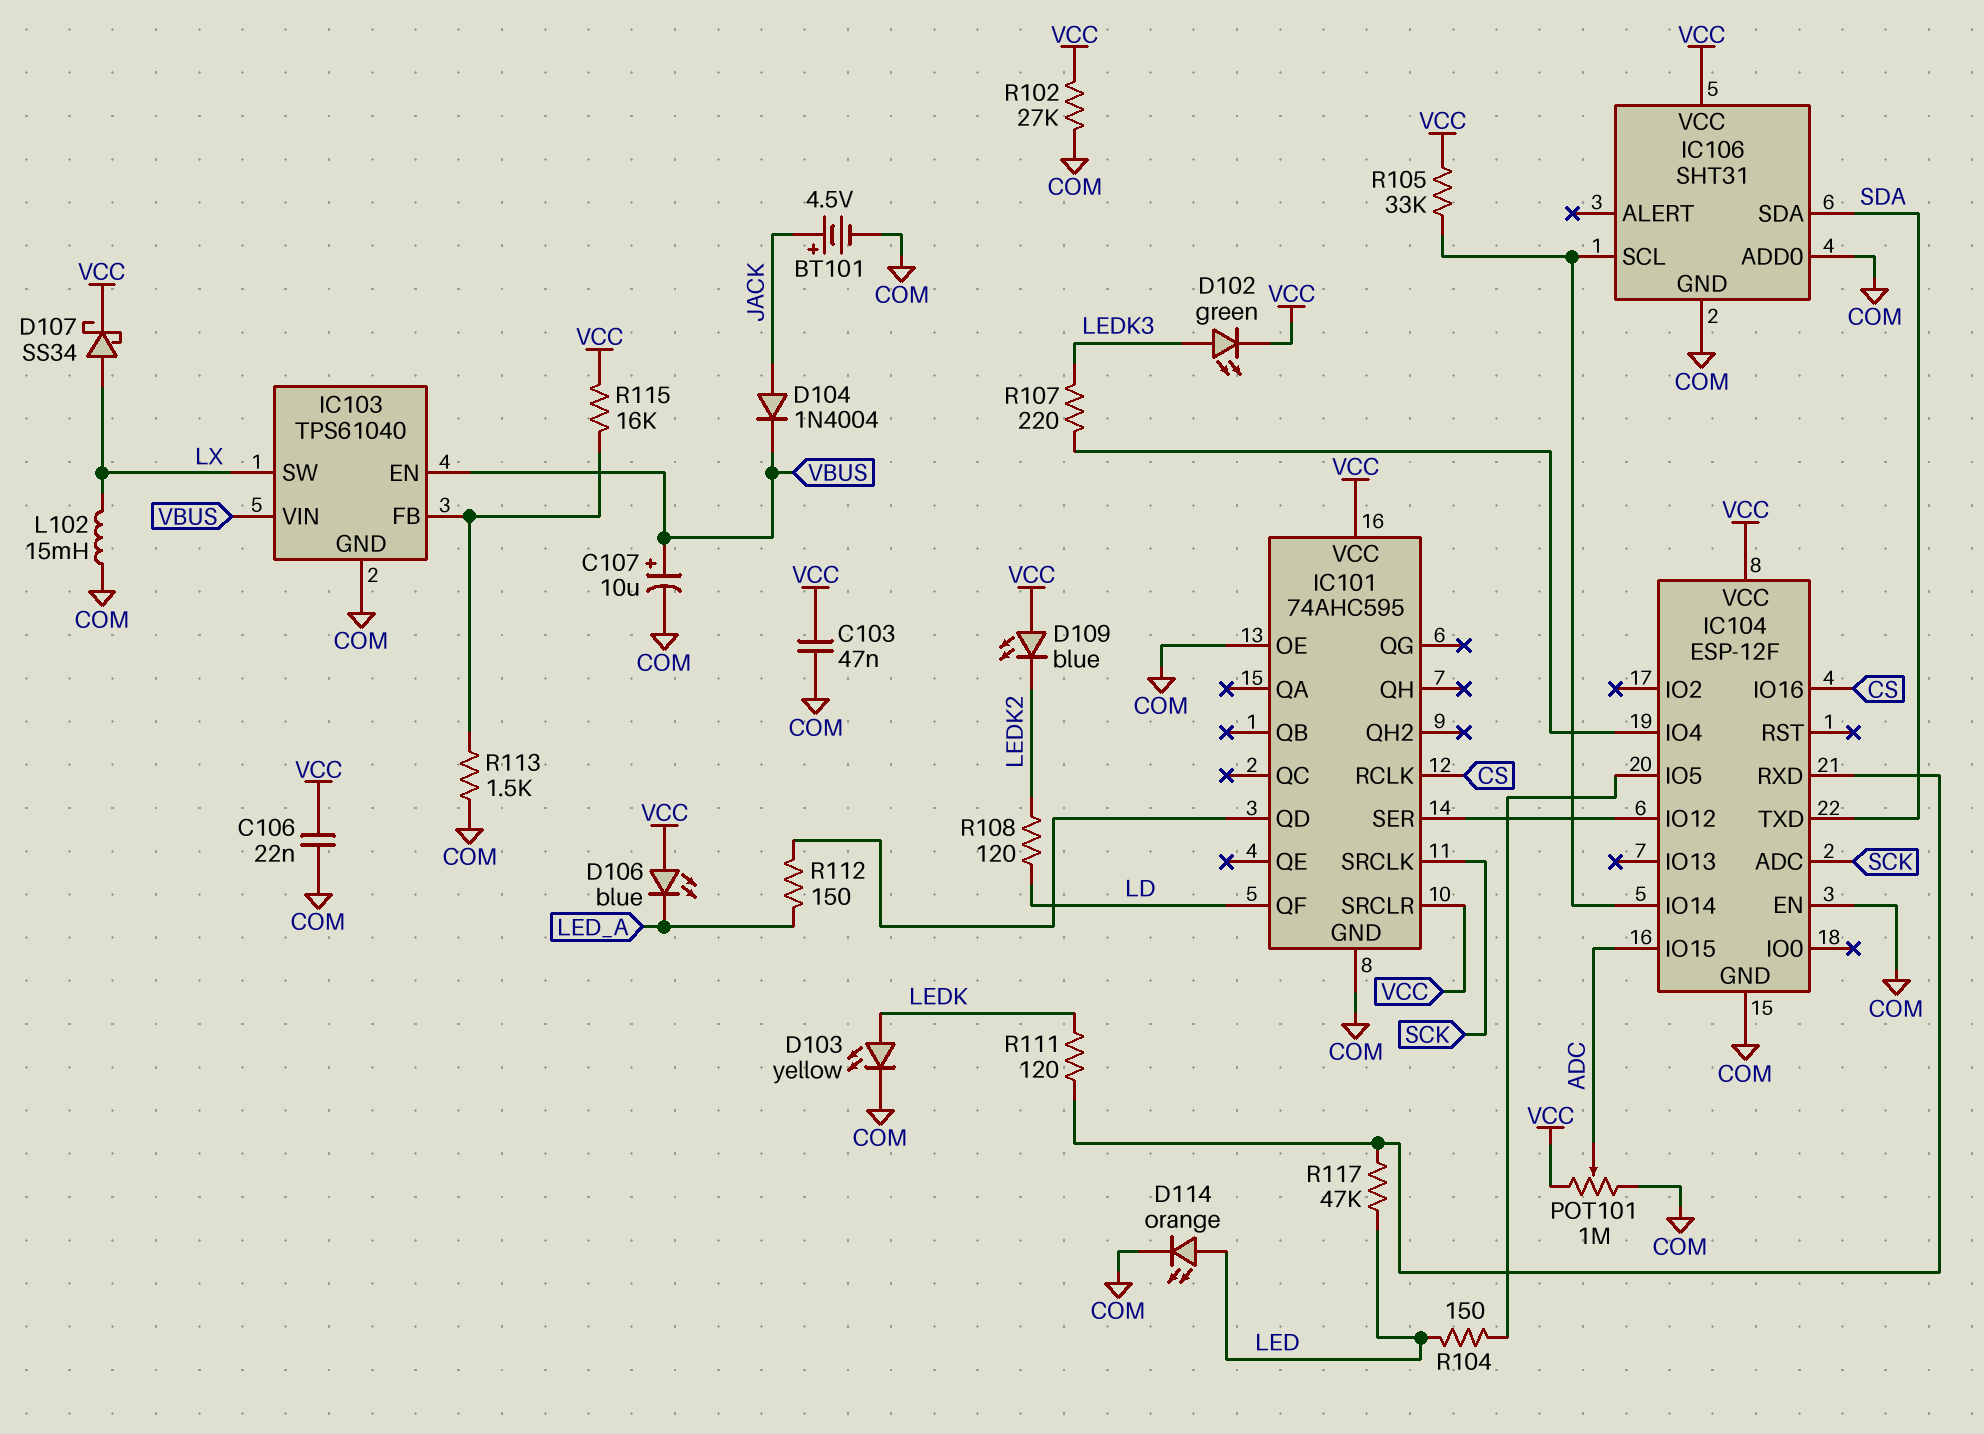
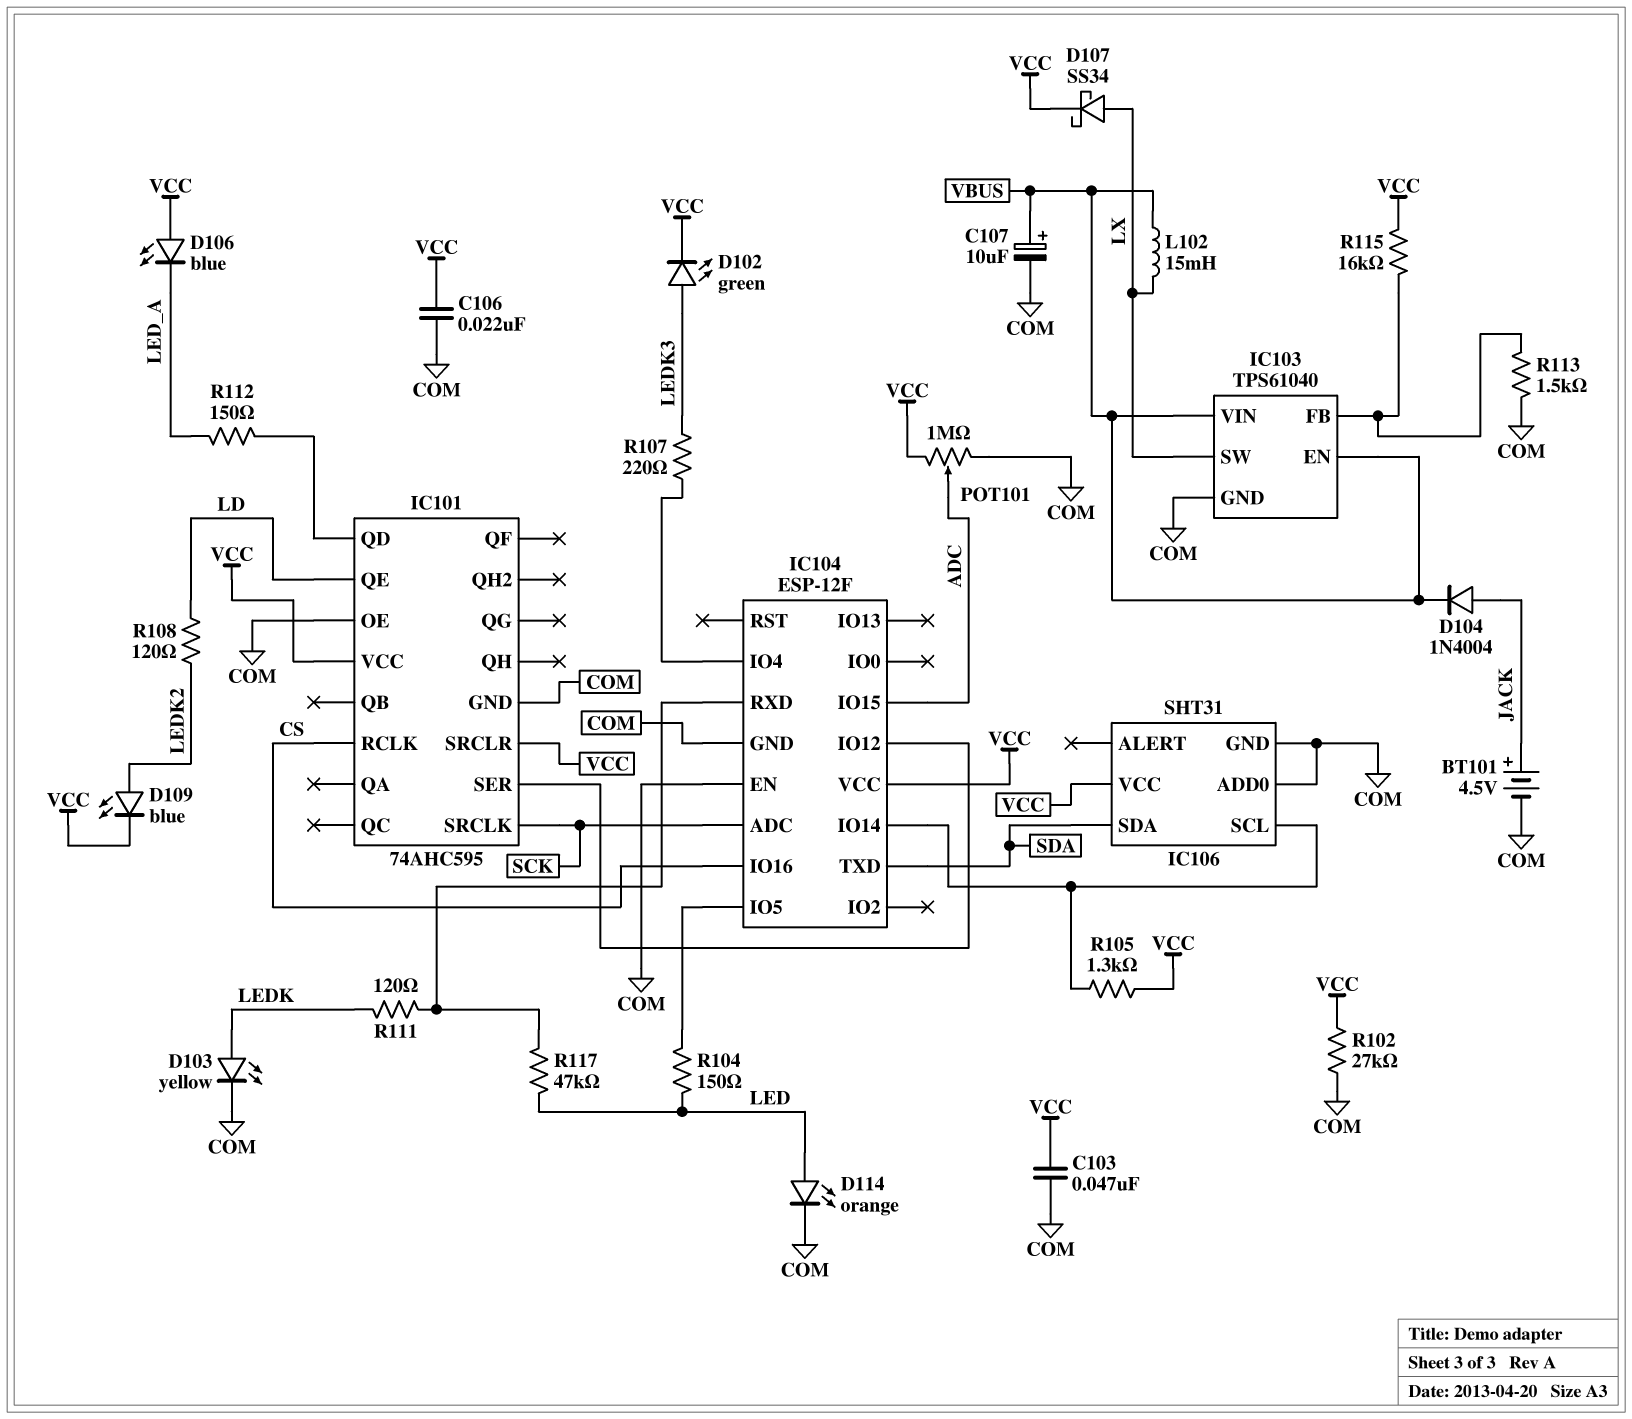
D109: LED blue (A VCC, K LEDK2) -> LED blue (A LEDK2, K VCC)
IC101 pin QE: none -> LD
IC101 pin QF: LD -> none
L102: 15mH (COM, LX) -> 15mH (LX, VBUS)
R105: 33k (IC104/IO14, VCC) -> 1.3k (IC104/IO14, VCC)

